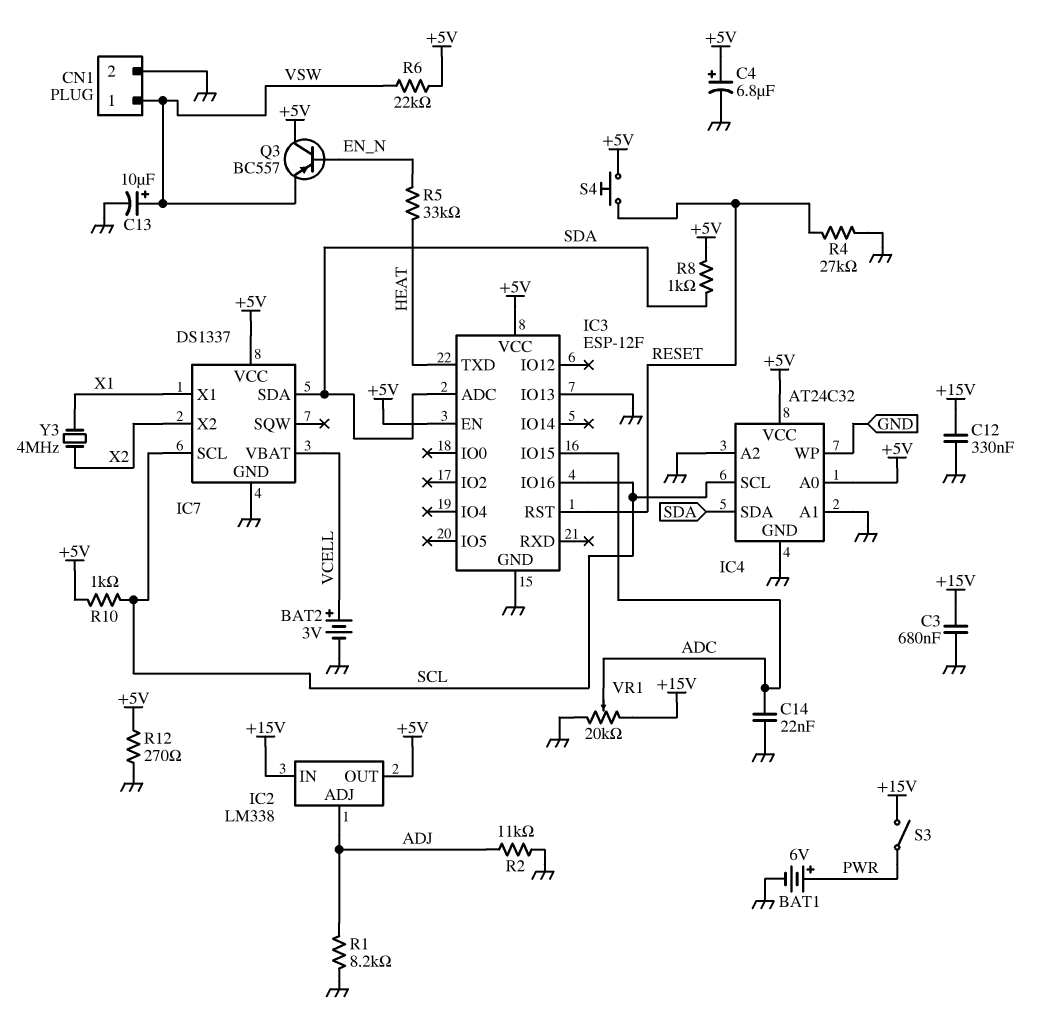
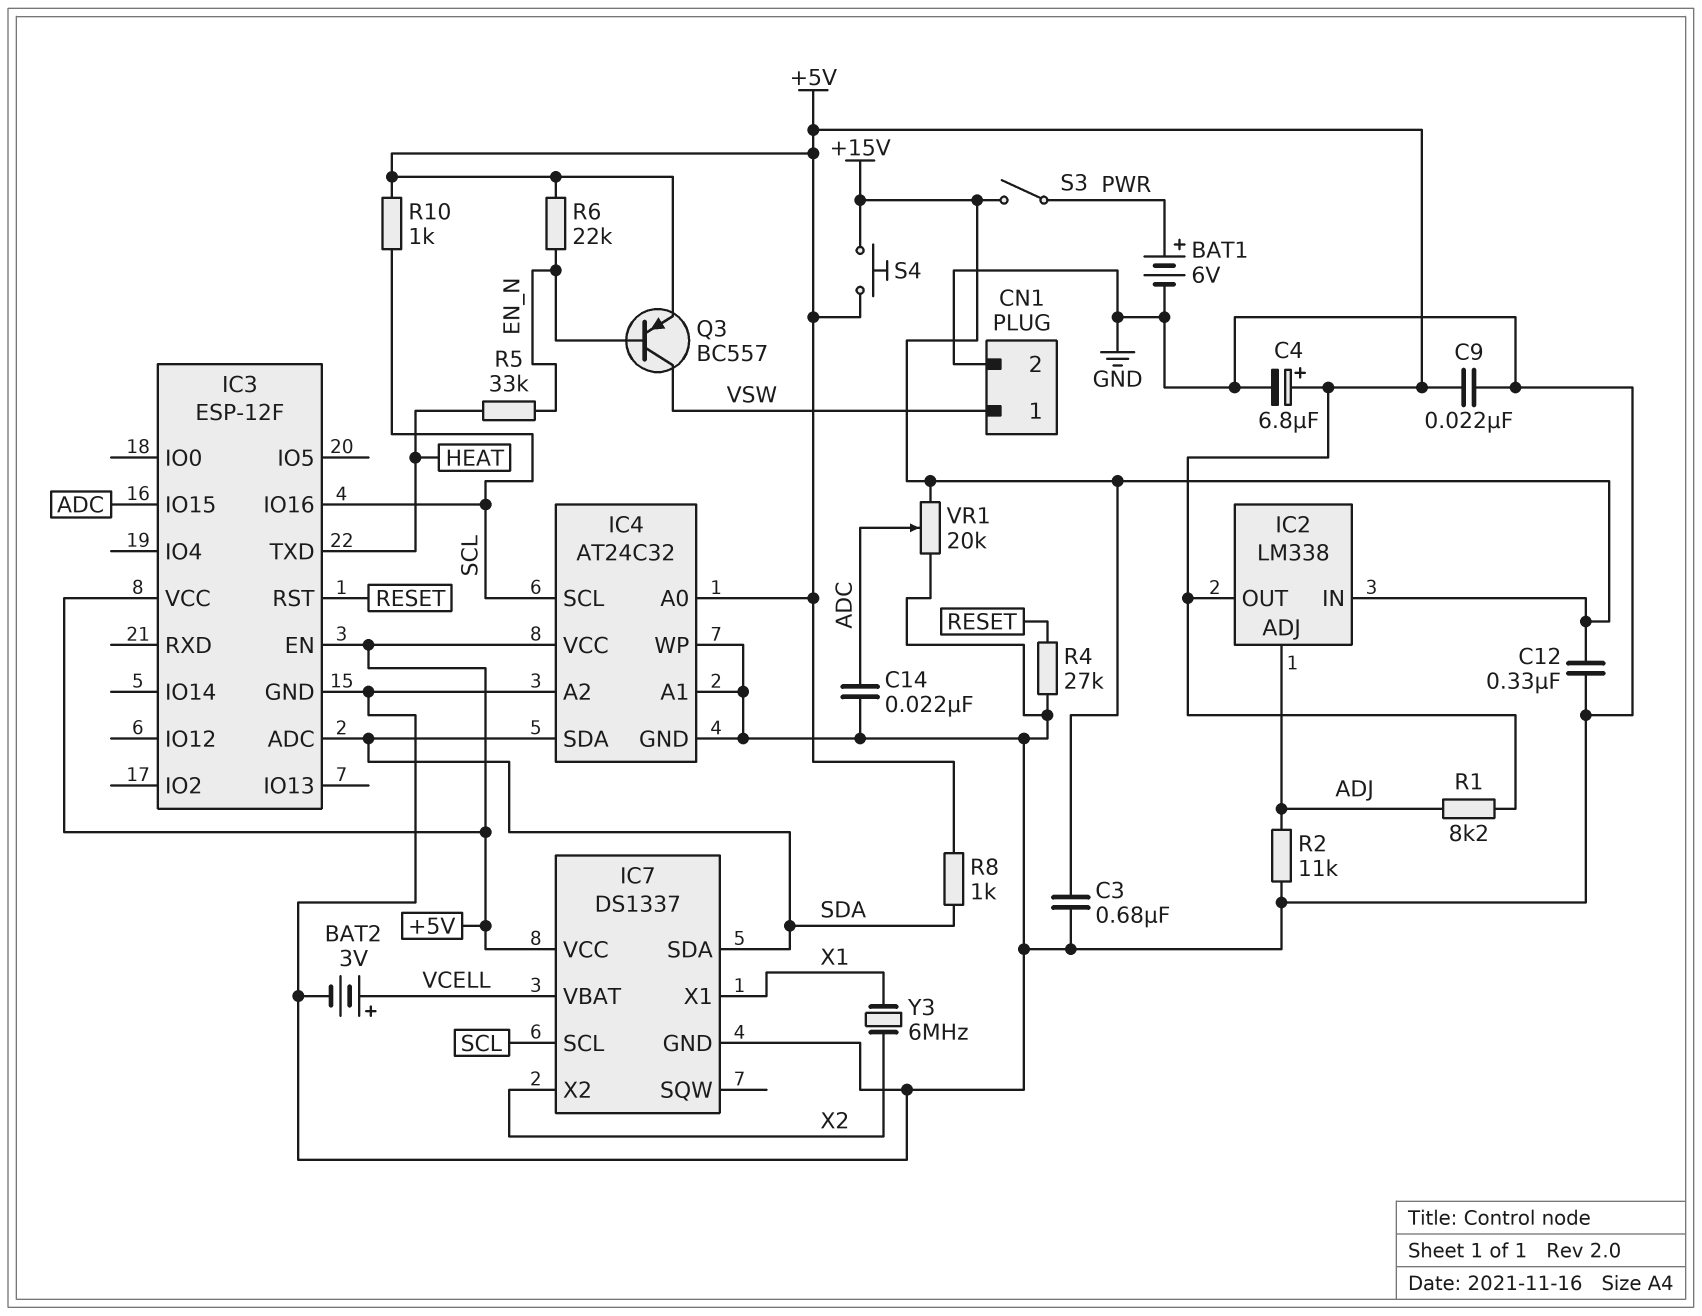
C9: none -> 22nF (+5V, GND)
C13: 10uF (plus VSW, minus GND) -> none
IC3 pin IO13: GND -> none
Q3: PNP BC557 (B EN_N, C +5V, E VSW) -> PNP BC557 (B EN_N, C VSW, E +5V)
R1: 8.2k (ADJ, GND) -> 8.2k (+5V, ADJ)
R6: 22k (+5V, VSW) -> 22k (+5V, EN_N)
R12: 270 (+5V, GND) -> none
S4: button (+5V, RESET) -> button (+5V, +15V)
Y3: 4MHz (X1, X2) -> 6MHz (X1, X2)

